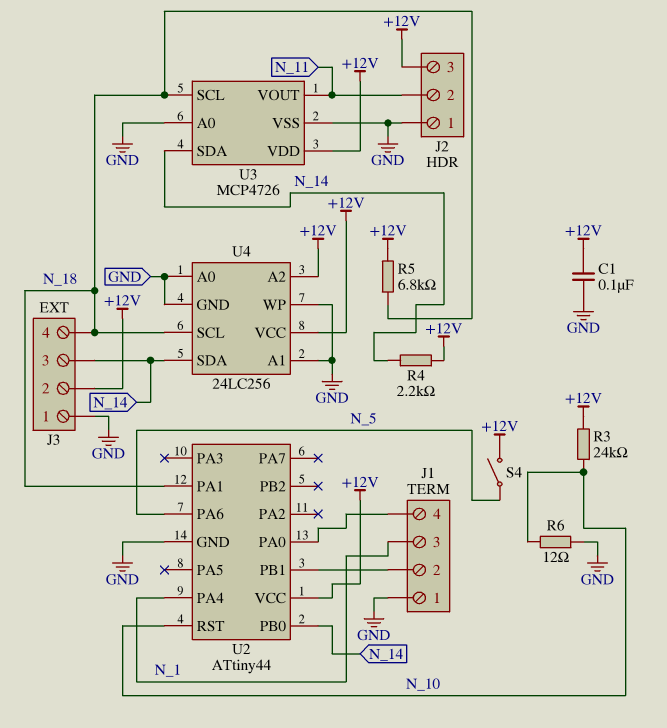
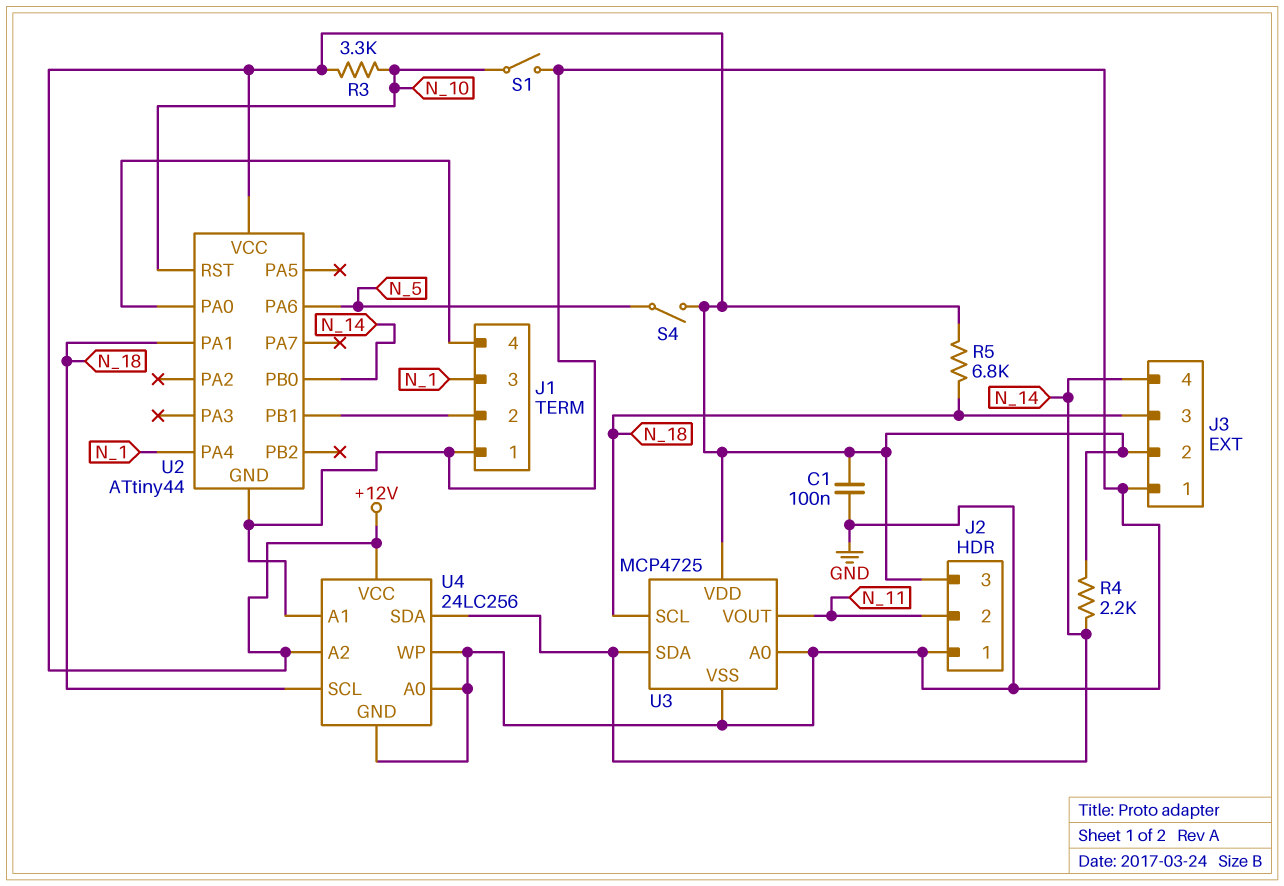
J3 pin 3: N_14 -> N_18
J3 pin 4: N_18 -> N_14
R3: 24k (+12V, N_10) -> 3.3k (+12V, N_10)
R6: 12 (GND, N_10) -> none
S1: none -> switch (GND, N_10)
U3: MCP4726 -> MCP4725

